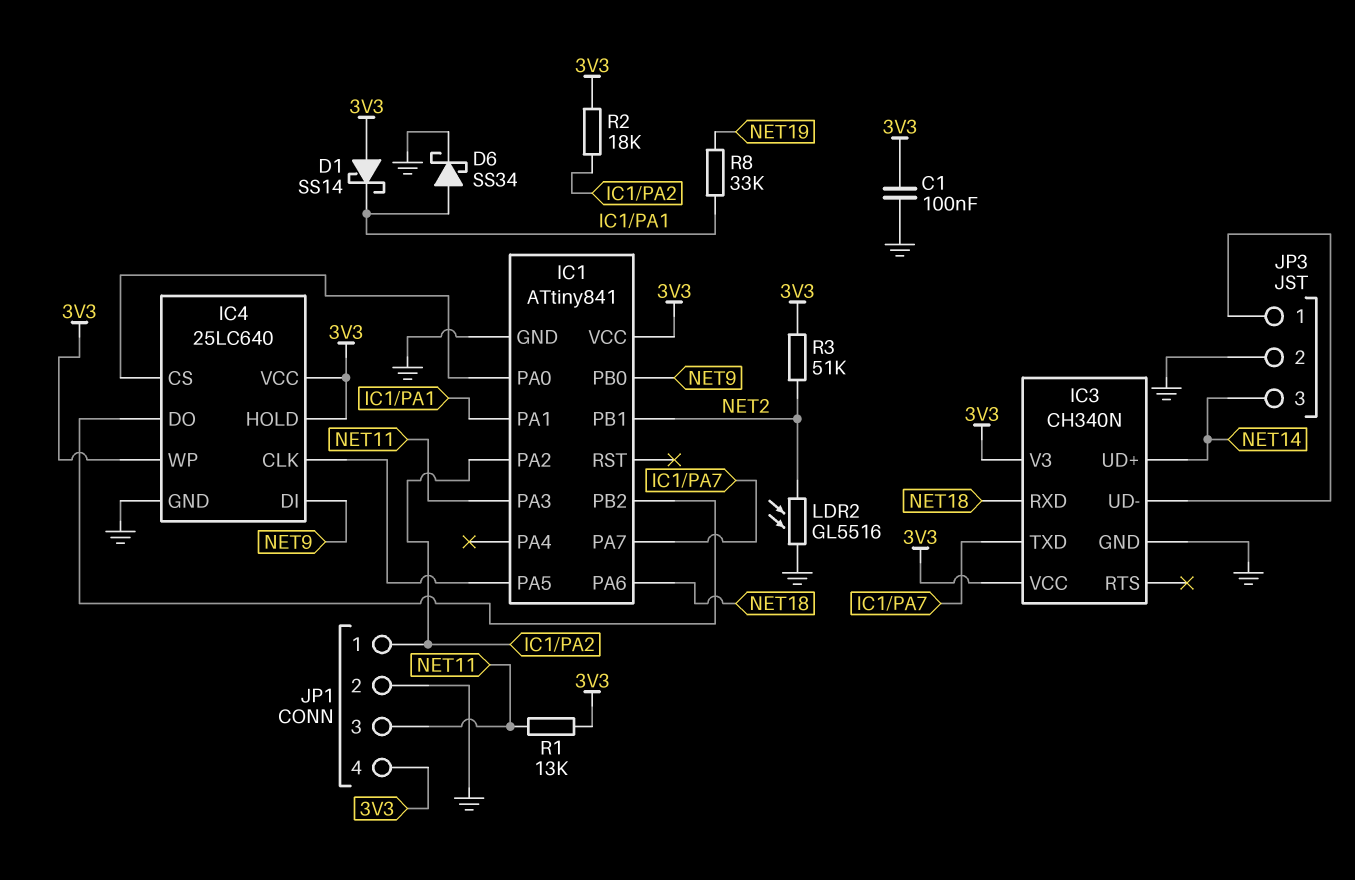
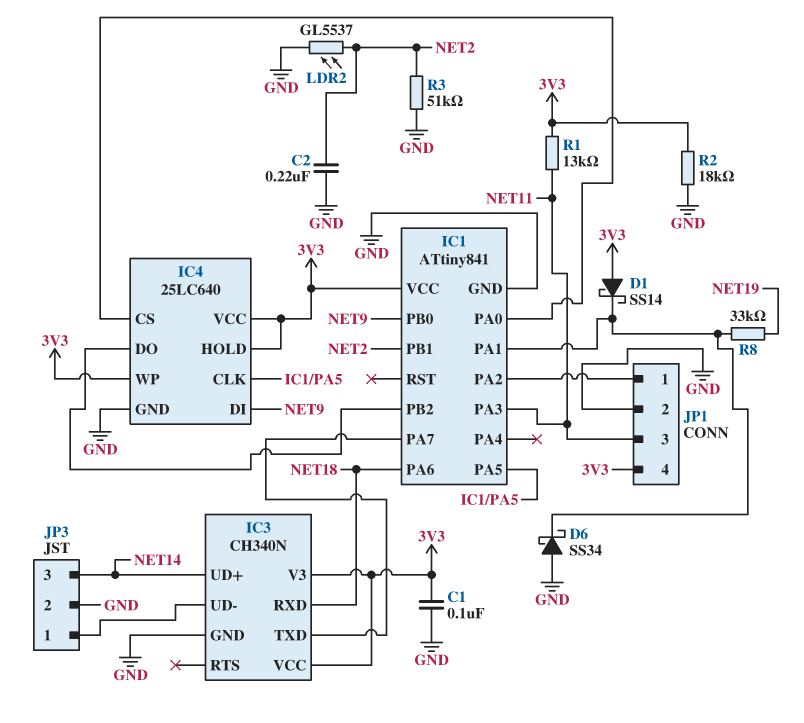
C2: none -> 220nF (GND, NET2)
D6: schottky SS34 (A IC1/PA1, K GND) -> schottky SS34 (A GND, K IC1/PA1)
LDR2: GL5516 (GND, NET2) -> GL5537 (GND, NET2)
R2: 18k (3V3, IC1/PA2) -> 18k (3V3, GND)
R3: 51k (3V3, NET2) -> 51k (GND, NET2)

